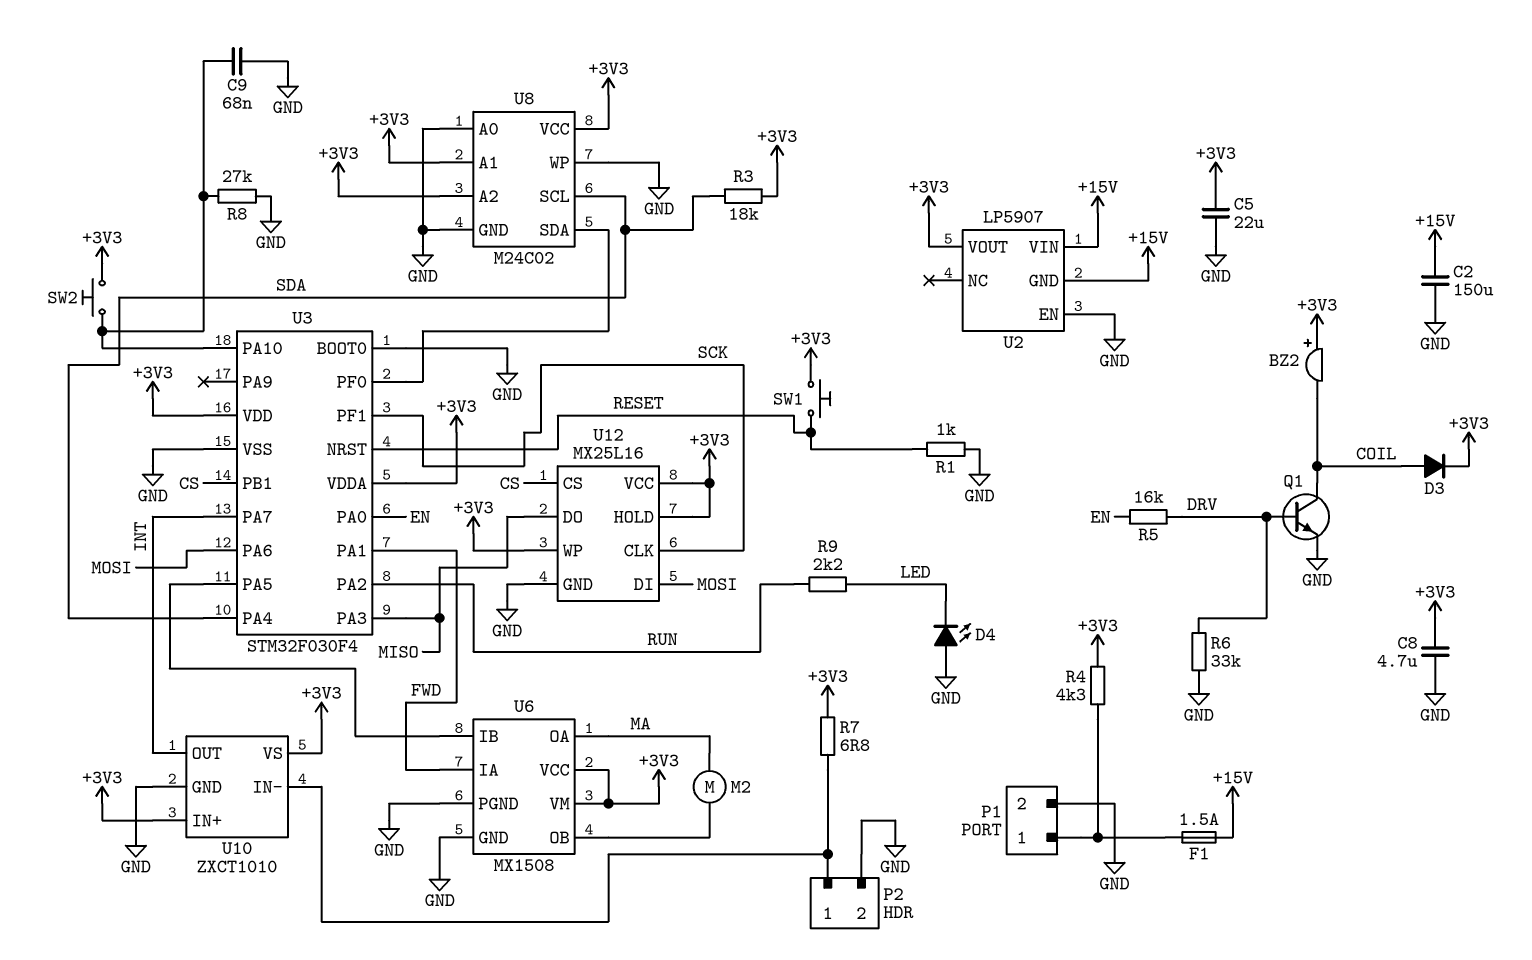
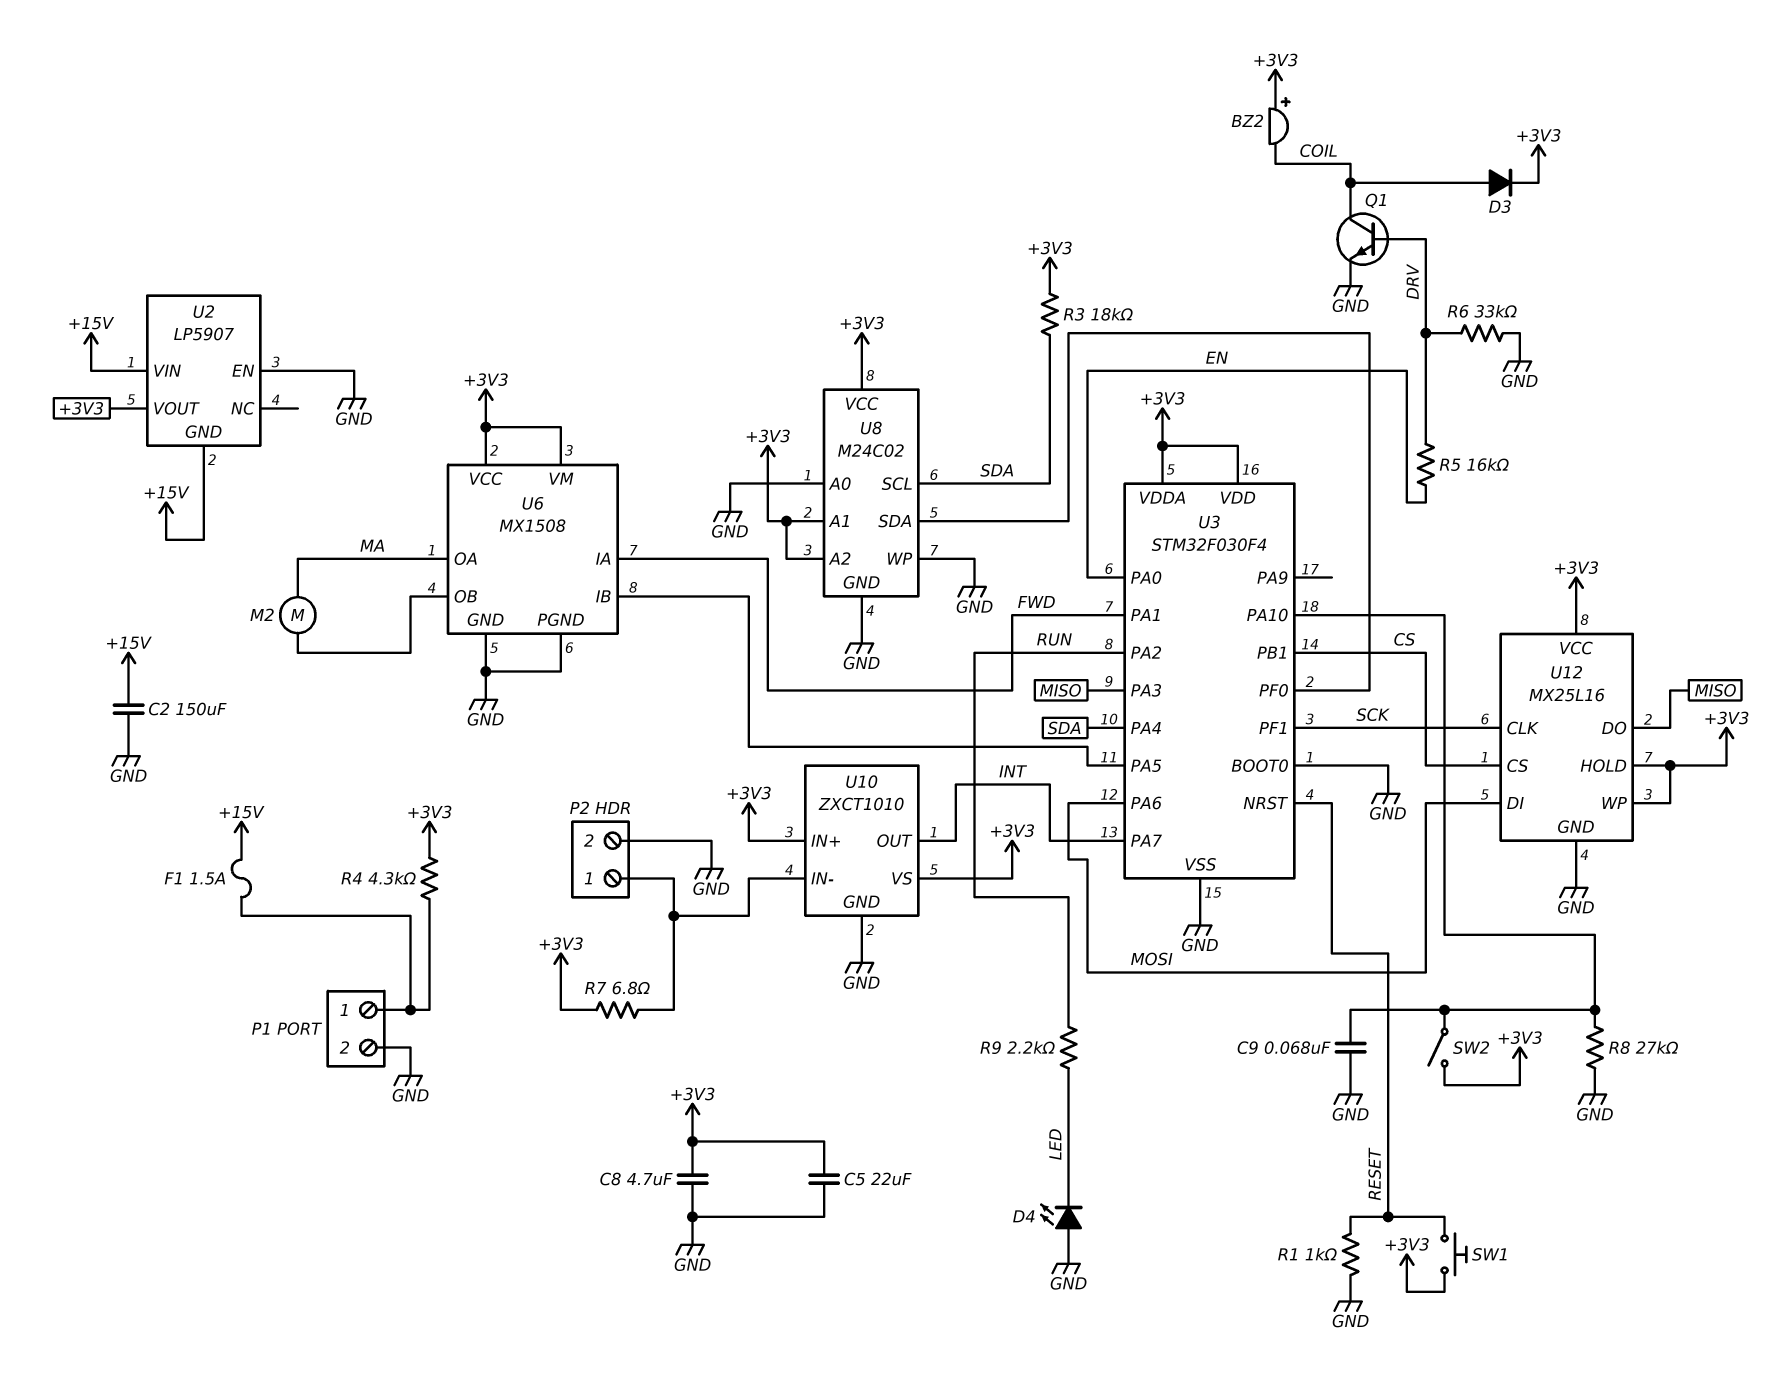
SW2: button (+3V3, U3/PA10) -> switch (+3V3, U3/PA10)

